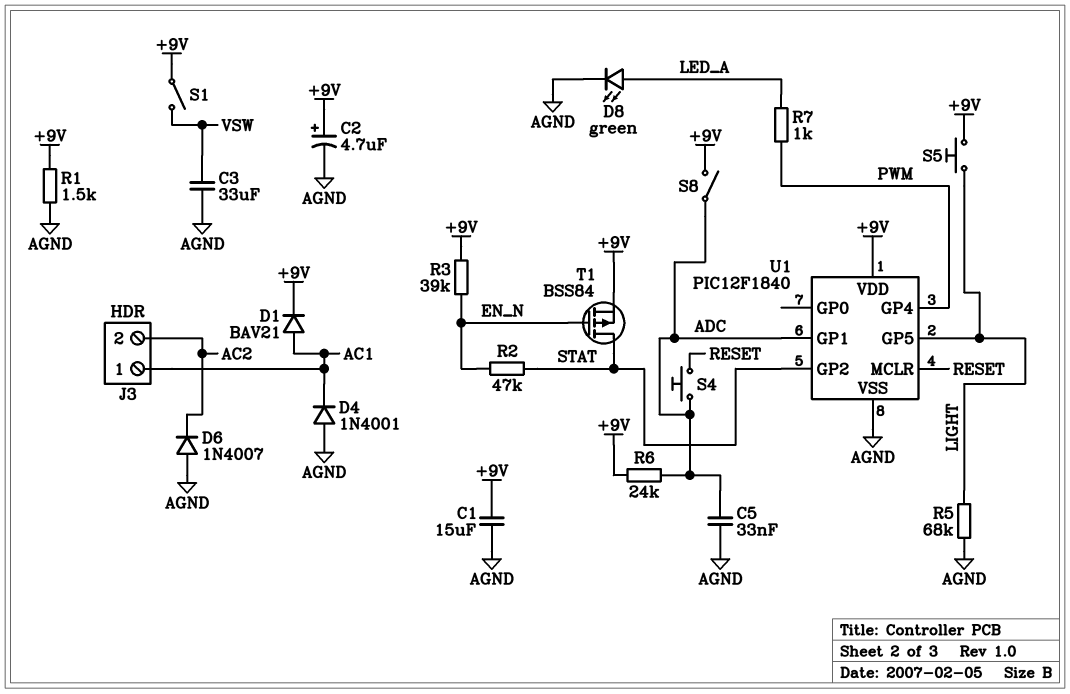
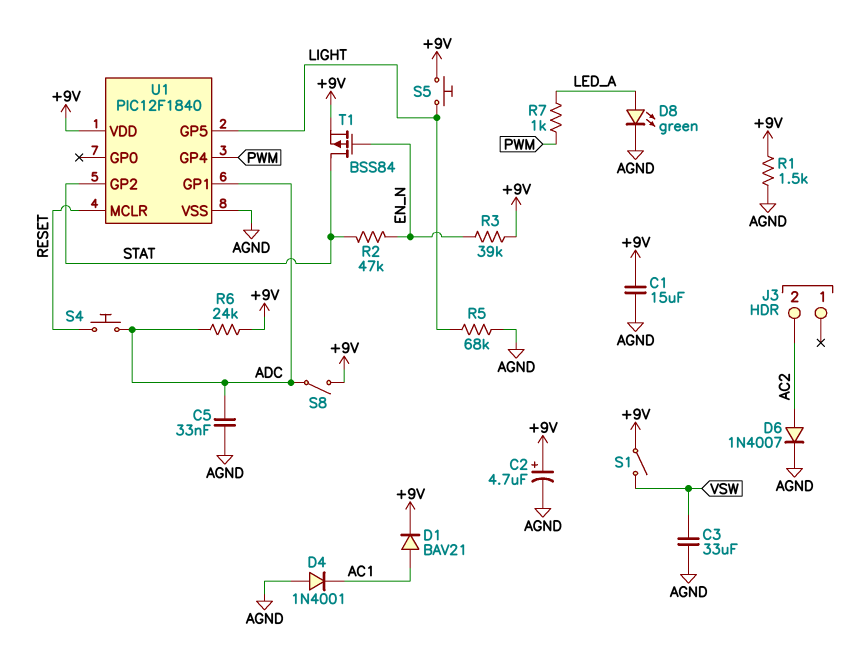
D6: diode 1N4007 (A AGND, K AC2) -> diode 1N4007 (A AC2, K AGND)
J3 pin 1: AC1 -> none

